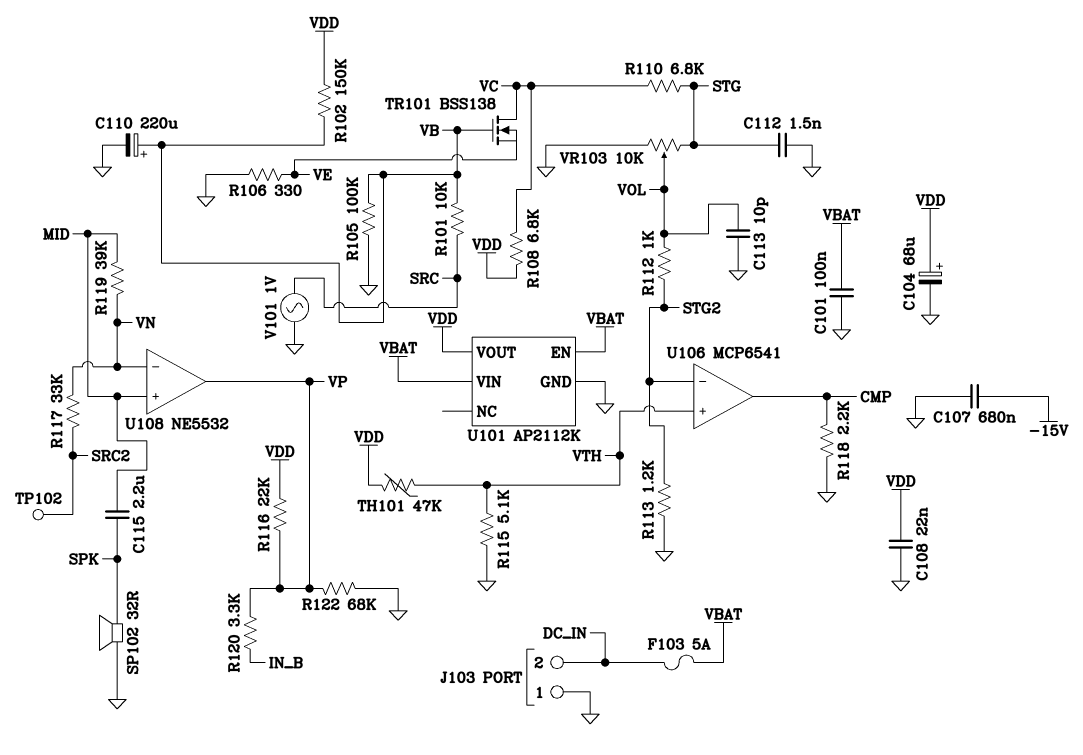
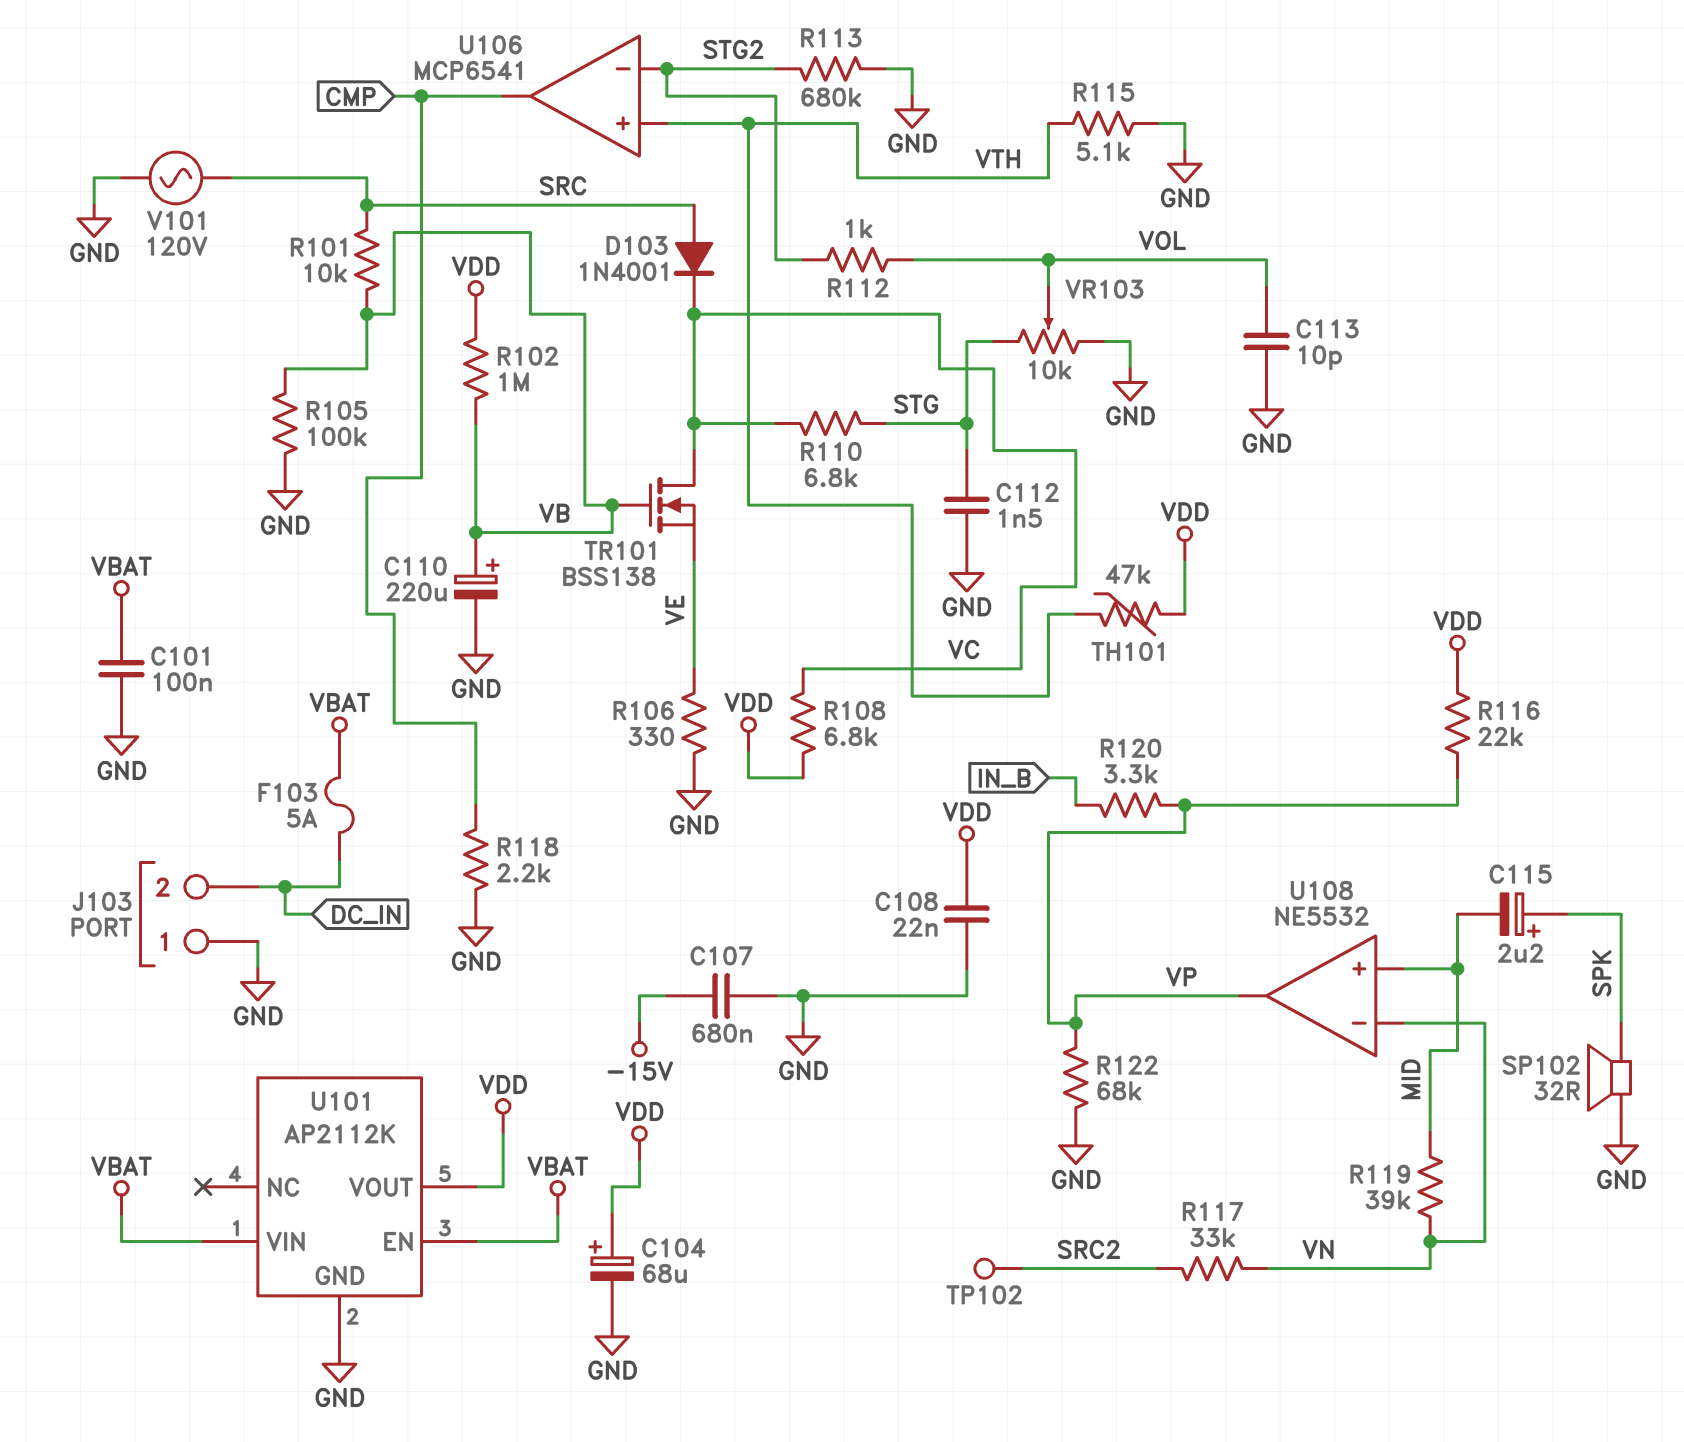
C115: 2.2uF (MID, SPK) -> 2.2uF (plus SPK, minus MID)
D103: none -> diode 1N4001 (A SRC, K VC)
R102: 150k (VB, VDD) -> 1M (VB, VDD)
R113: 1.2k (GND, STG2) -> 680k (GND, STG2)
V101: AC 1V (GND, SRC) -> AC 120V (GND, SRC)

